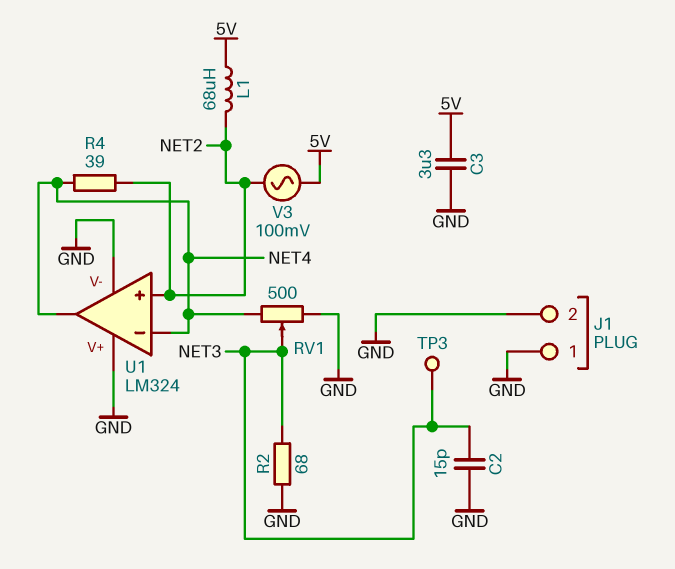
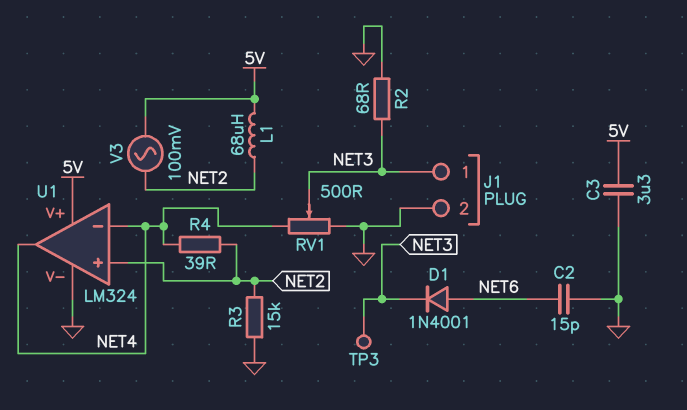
C2: 15pF (GND, NET3) -> 15pF (GND, NET6)
D1: none -> diode 1N4001 (A NET6, K NET3)
J1 pin 1: GND -> NET3
R3: none -> 15k (GND, NET2)
U1 pin V+: GND -> 5V

